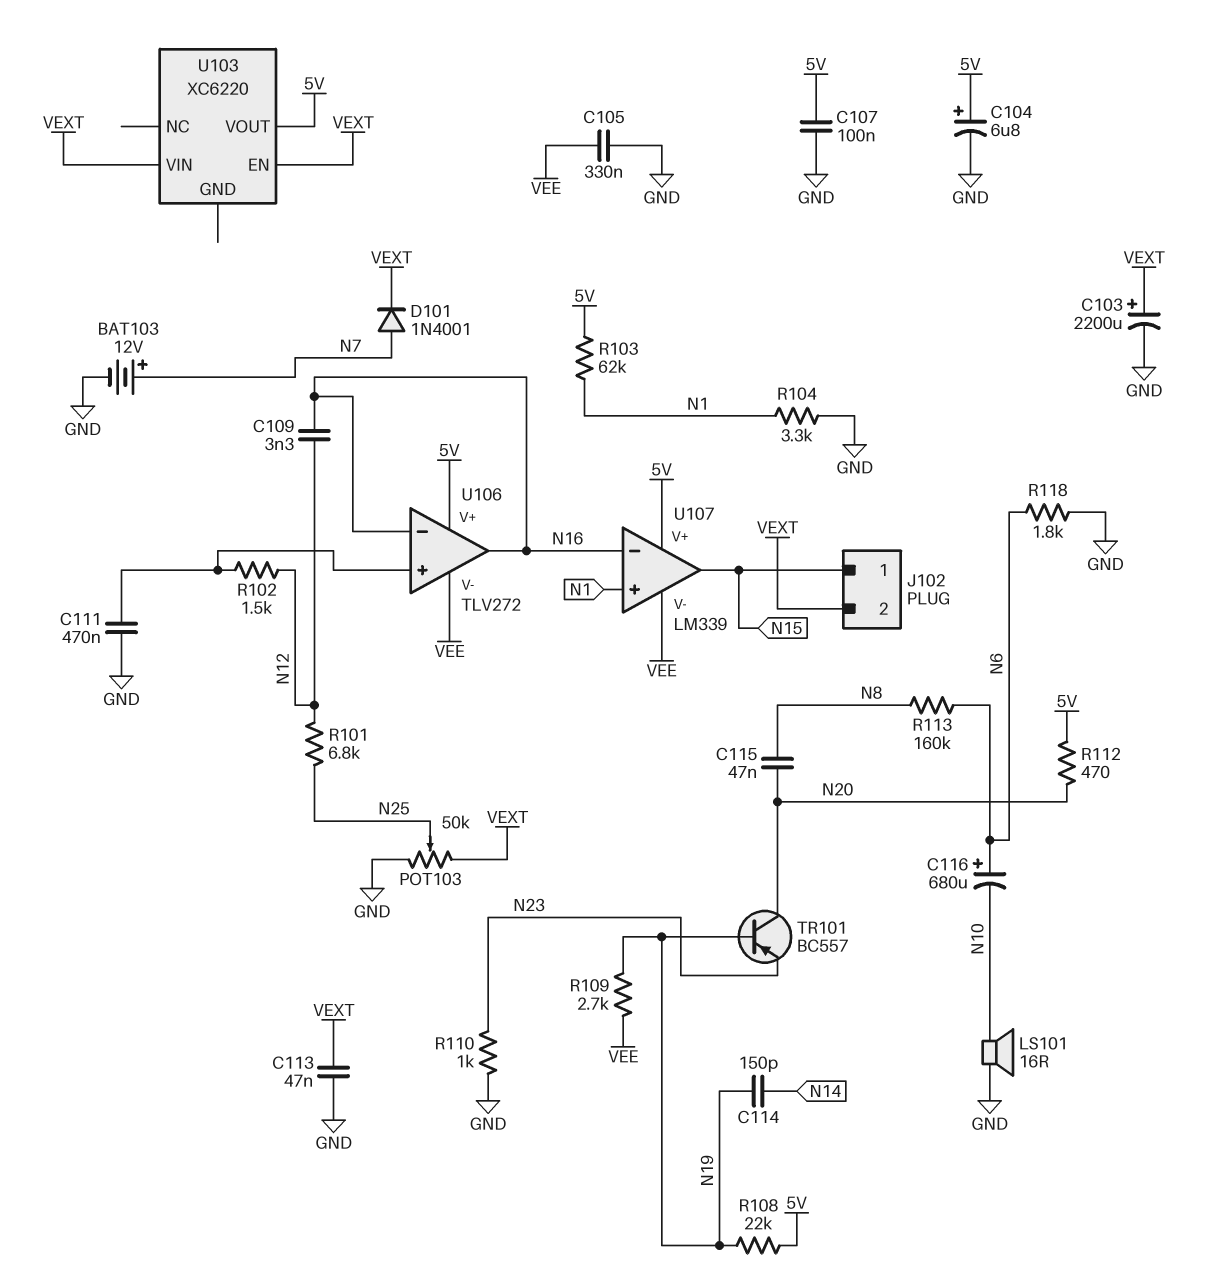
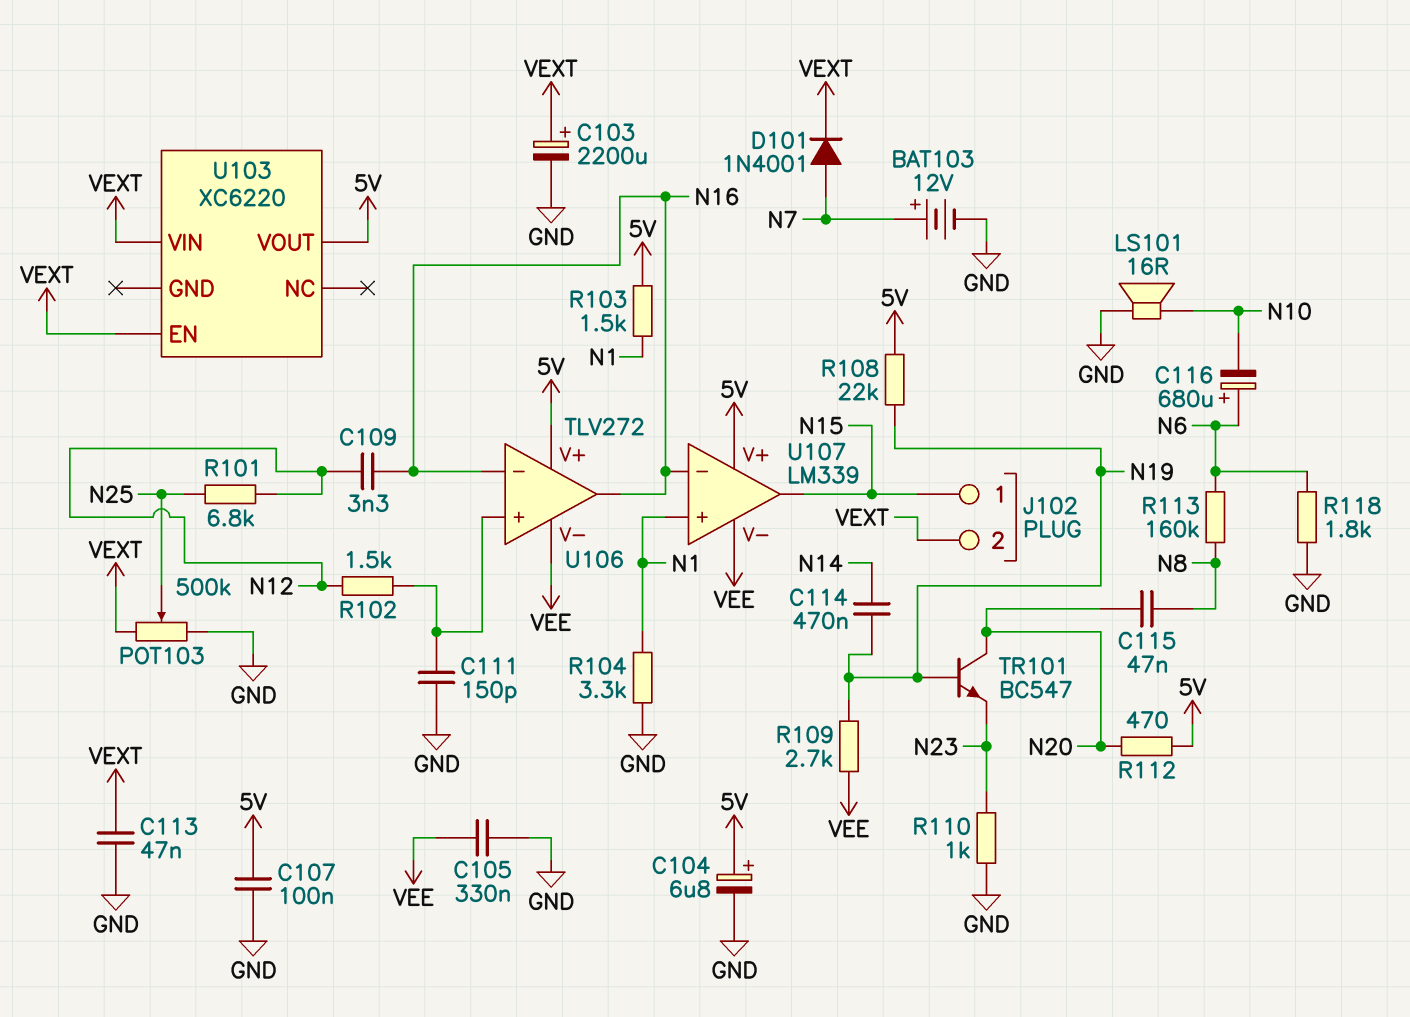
C111: 470nF (GND, U106/in+) -> 150pF (GND, U106/in+)
C114: 150pF (N14, N19) -> 470nF (N14, N19)
POT103: 50k (GND, VEXT, wiper N25) -> 500k (GND, VEXT, wiper N25)
R103: 62k (5V, N1) -> 1.5k (5V, N1)
TR101: PNP BC557 (B N19, C N20, E N23) -> NPN BC547 (B N19, C N20, E N23)

